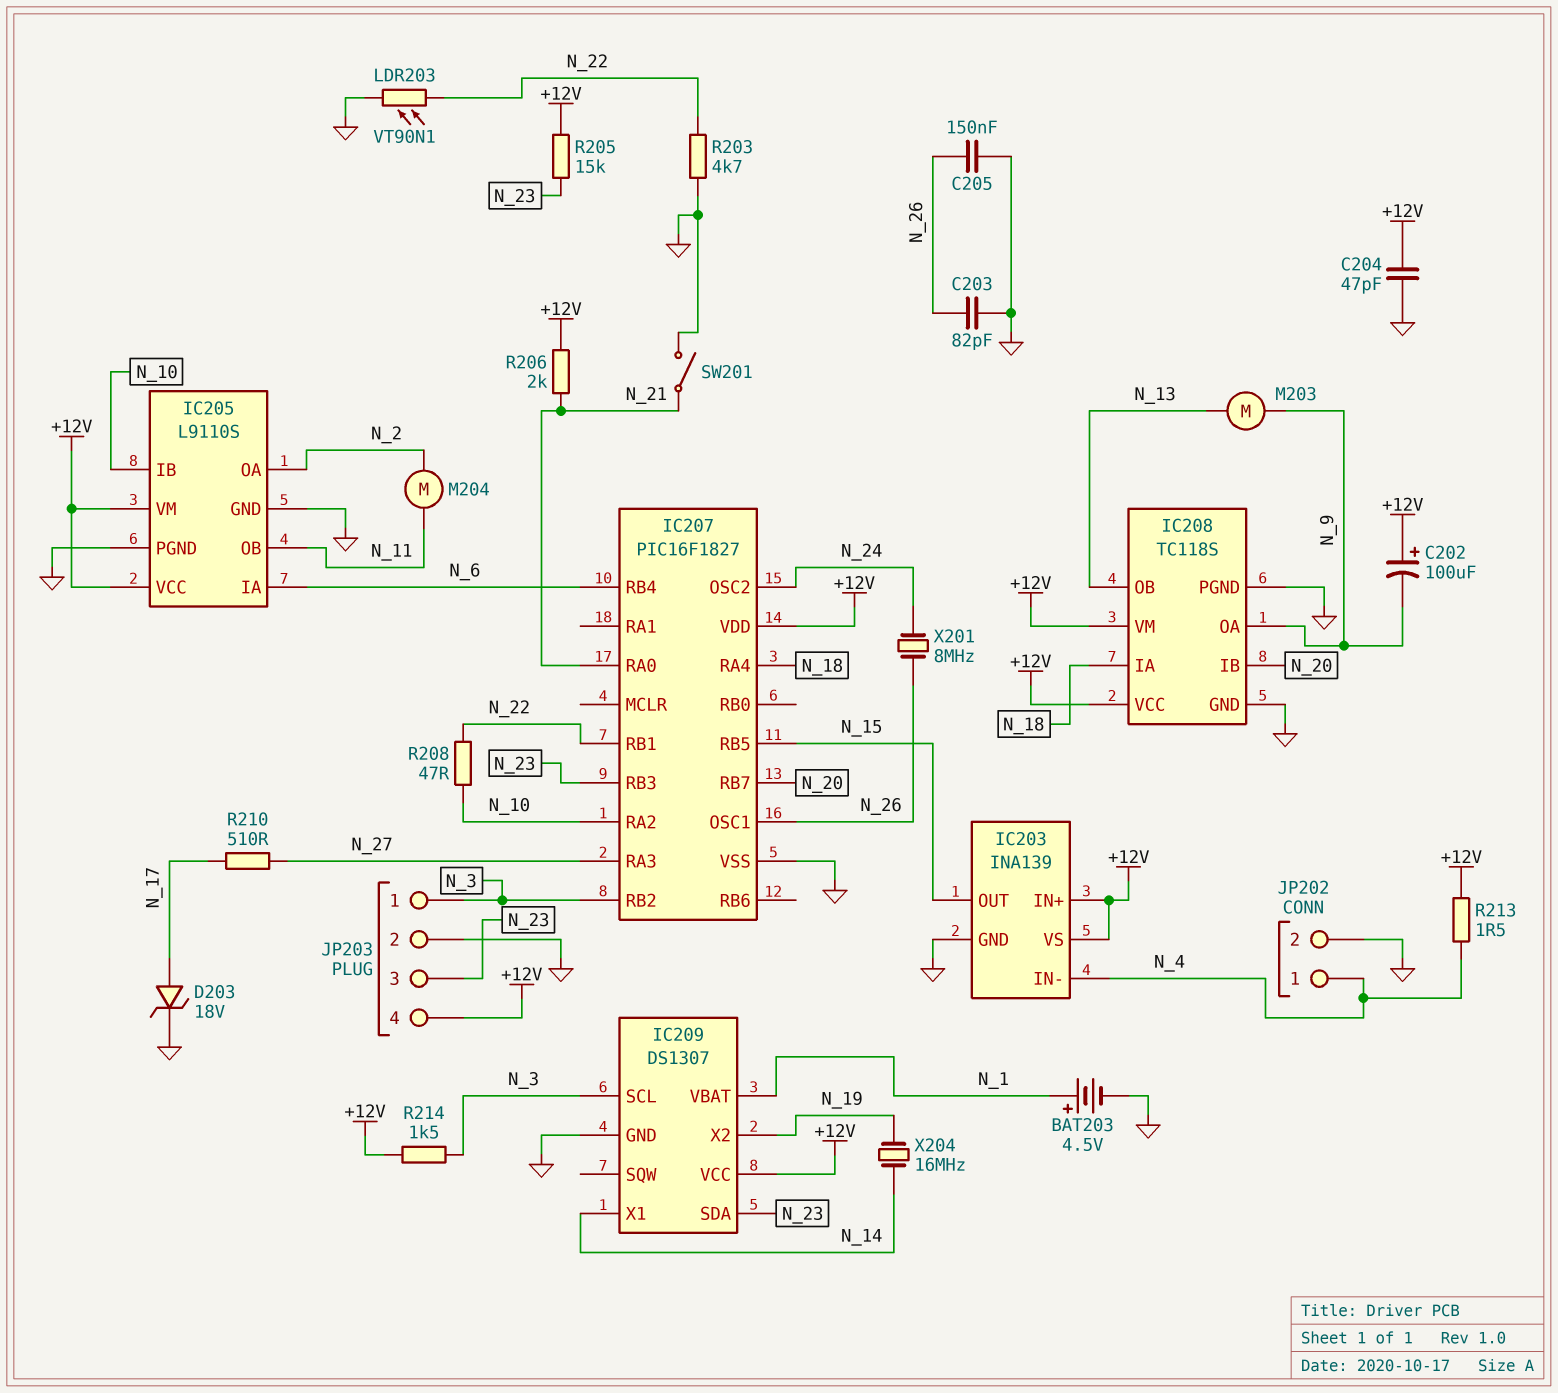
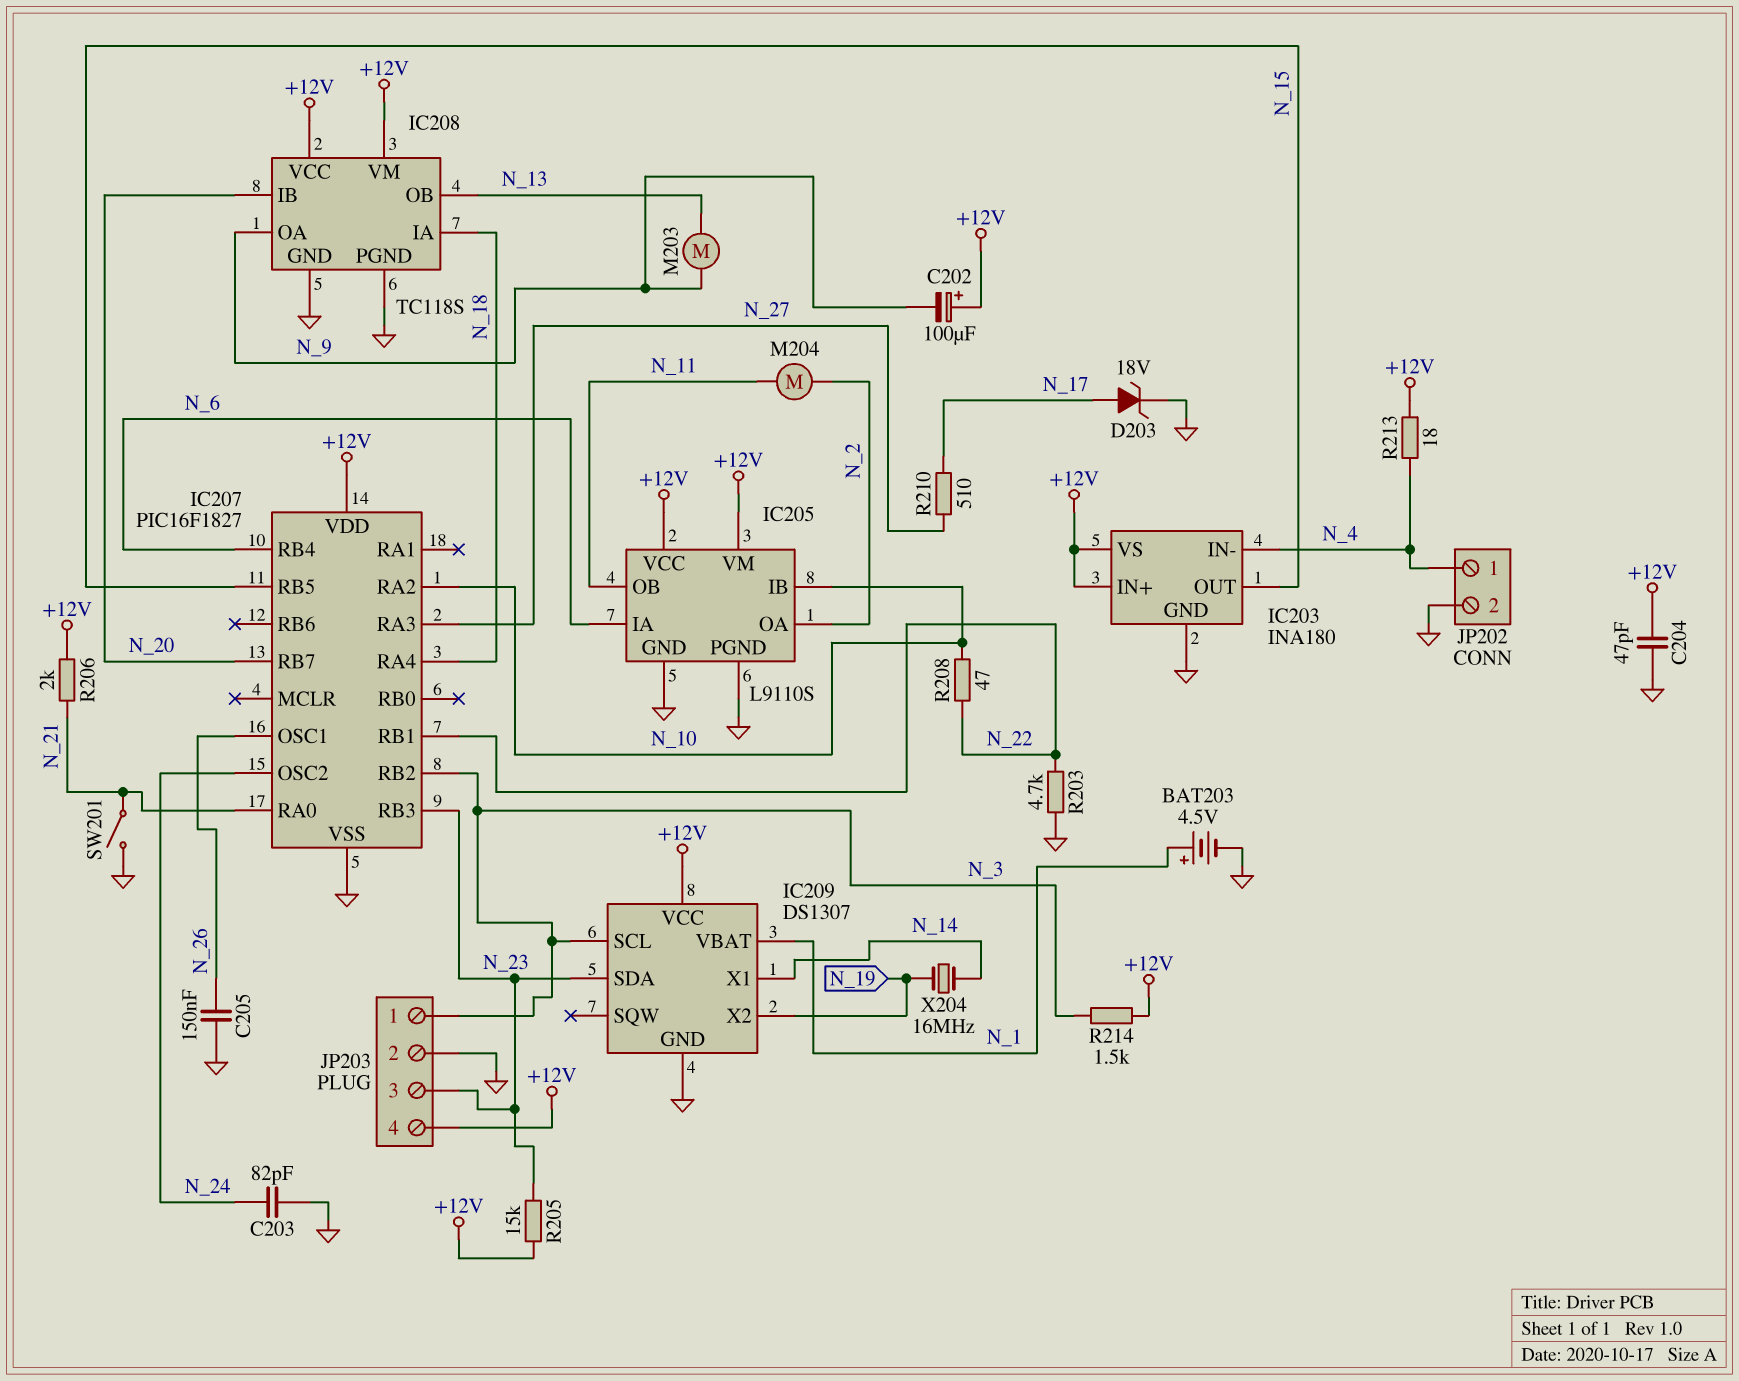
C203: 82pF (GND, N_26) -> 82pF (GND, N_24)
IC203: INA139 -> INA180
LDR203: VT90N1 (GND, N_22) -> none
R213: 1.5 (+12V, N_4) -> 18 (+12V, N_4)
X201: 8MHz (N_24, N_26) -> none

